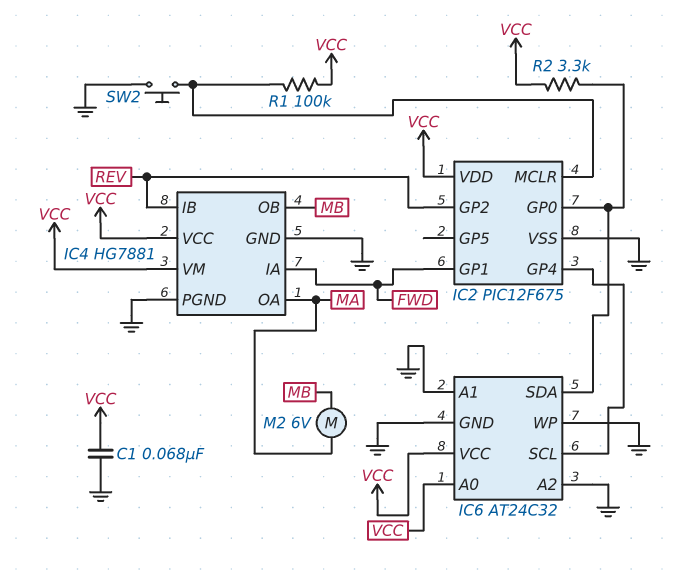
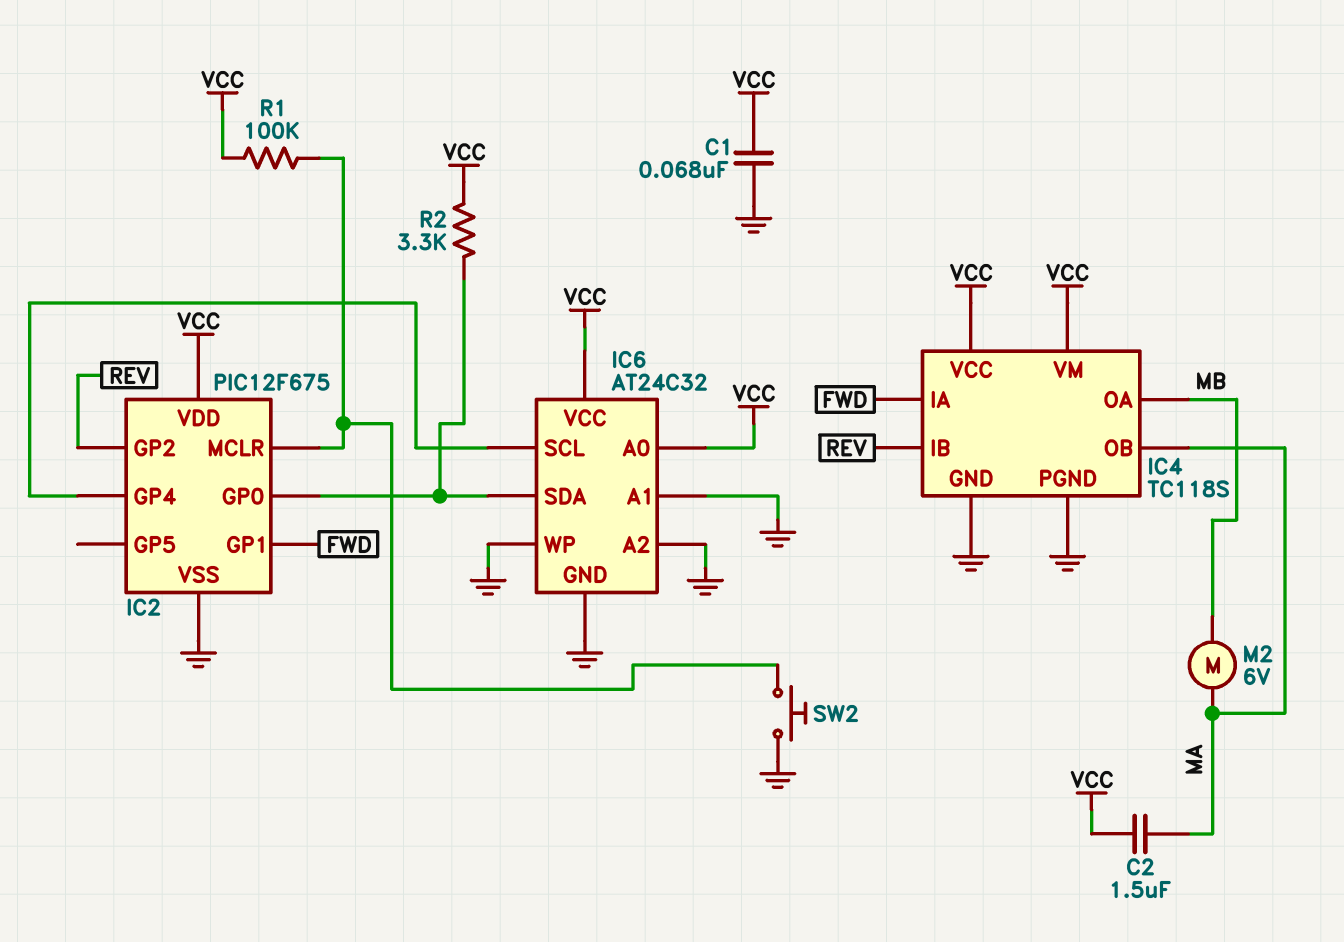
C2: none -> 1.5uF (MA, VCC)
IC4: HG7881 -> TC118S
IC4 pin OA: MA -> MB
IC4 pin OB: MB -> MA

